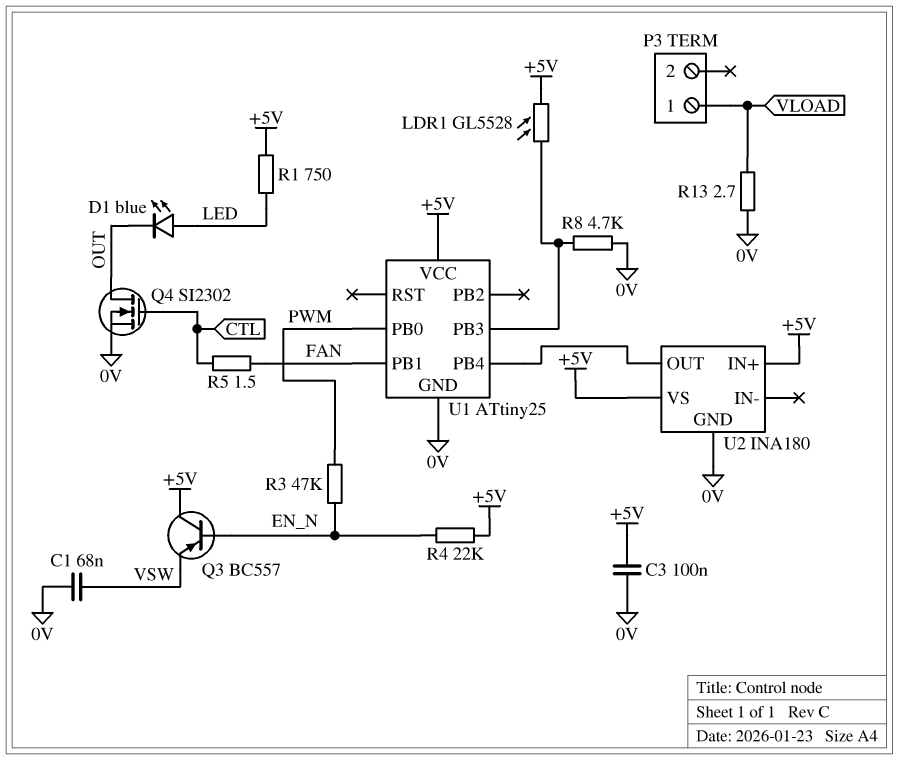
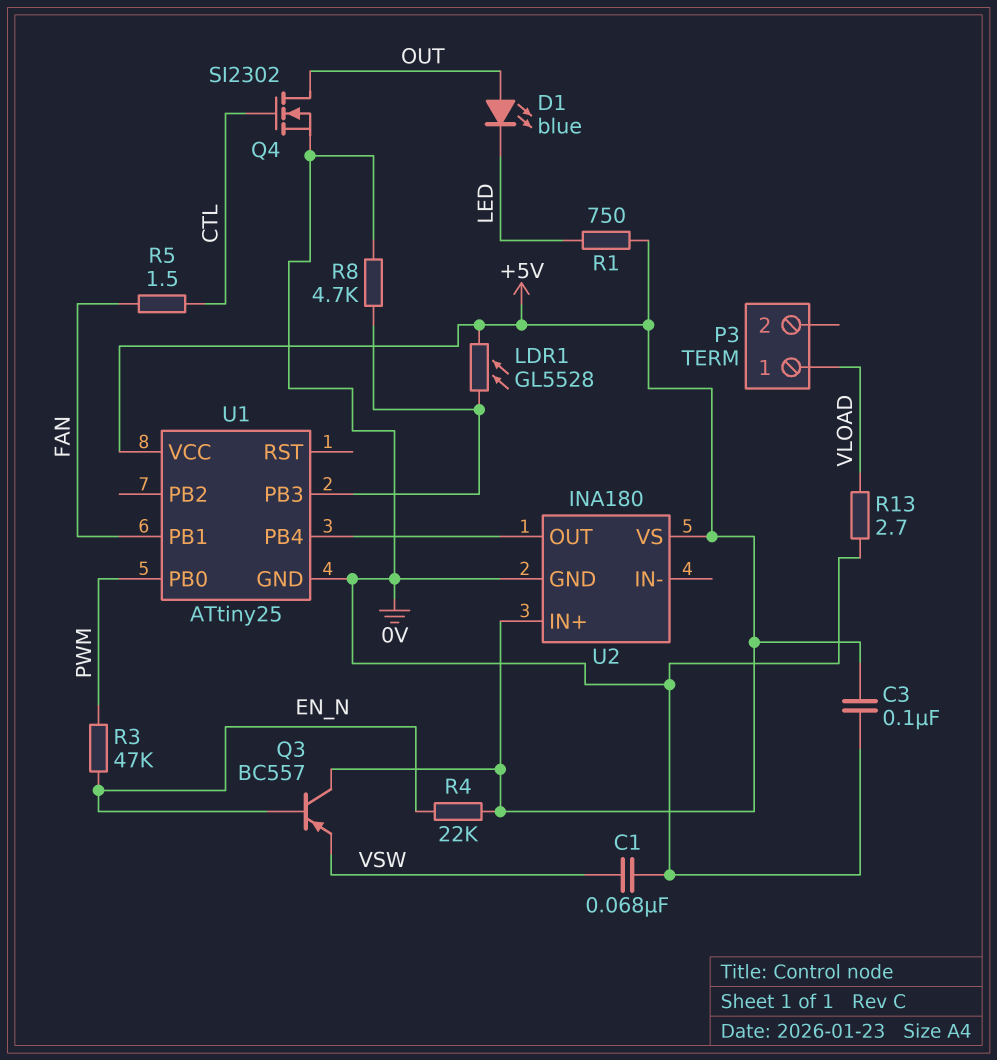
D1: LED blue (A LED, K OUT) -> LED blue (A OUT, K LED)

